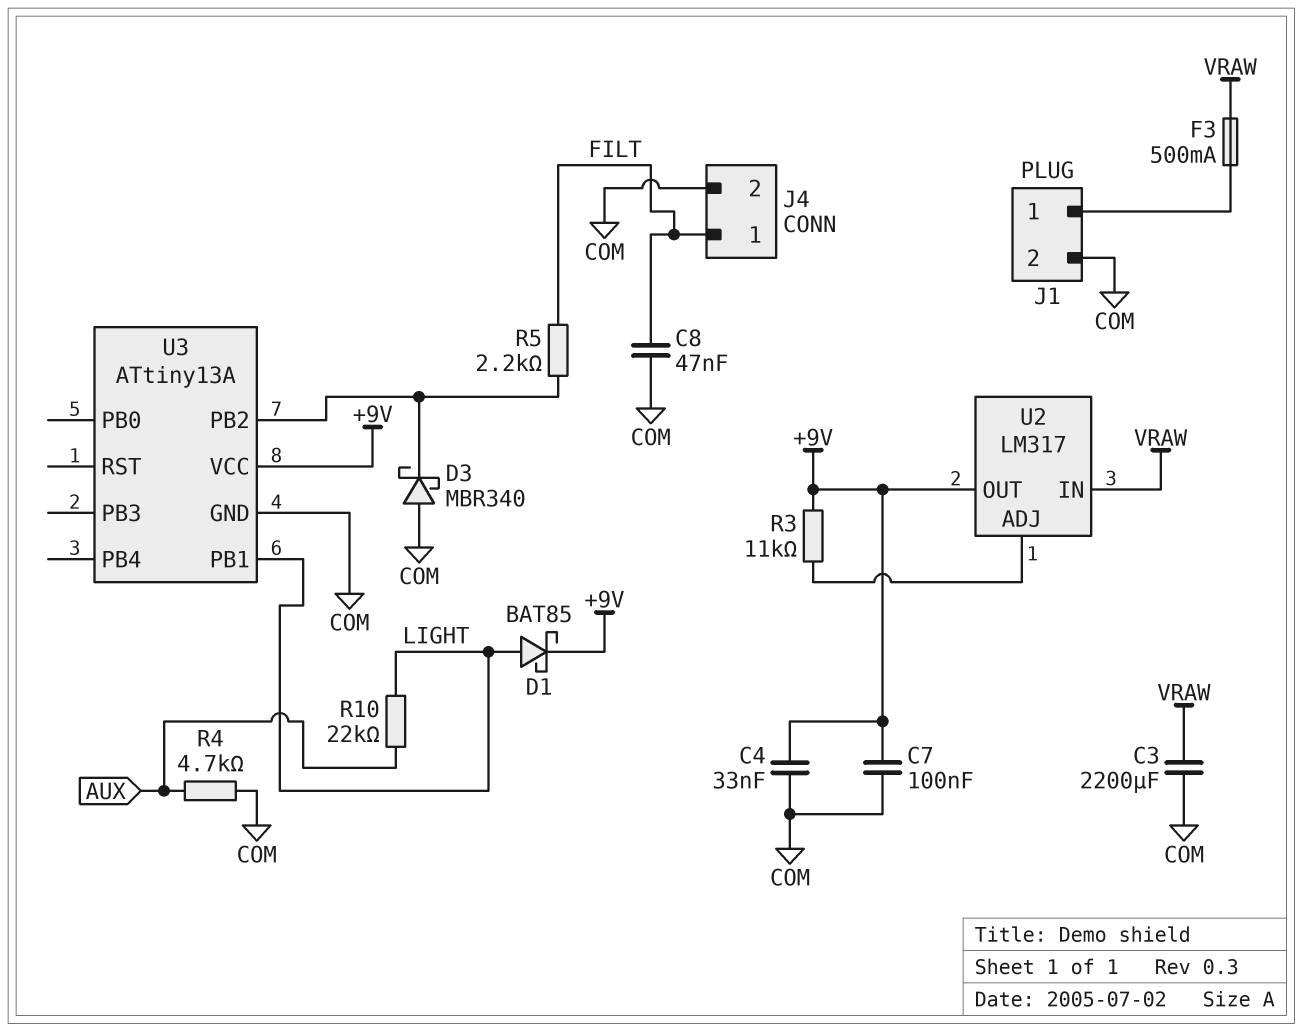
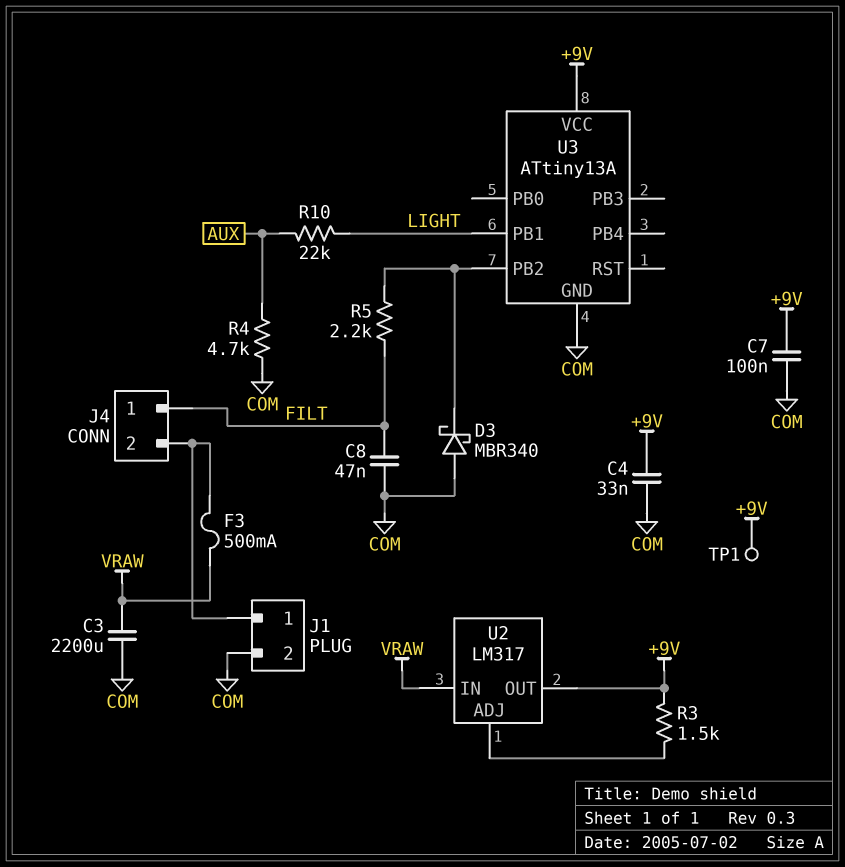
D1: schottky BAT85 (A LIGHT, K +9V) -> none
J4 pin 2: COM -> J1/1
R3: 11k (+9V, U2/ADJ) -> 1.5k (+9V, U2/ADJ)
TP1: none -> test point (+9V)

